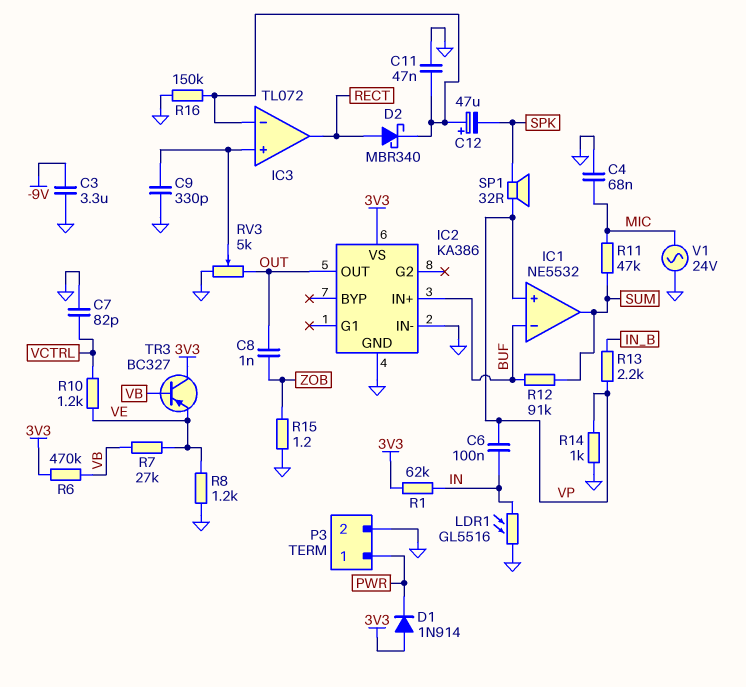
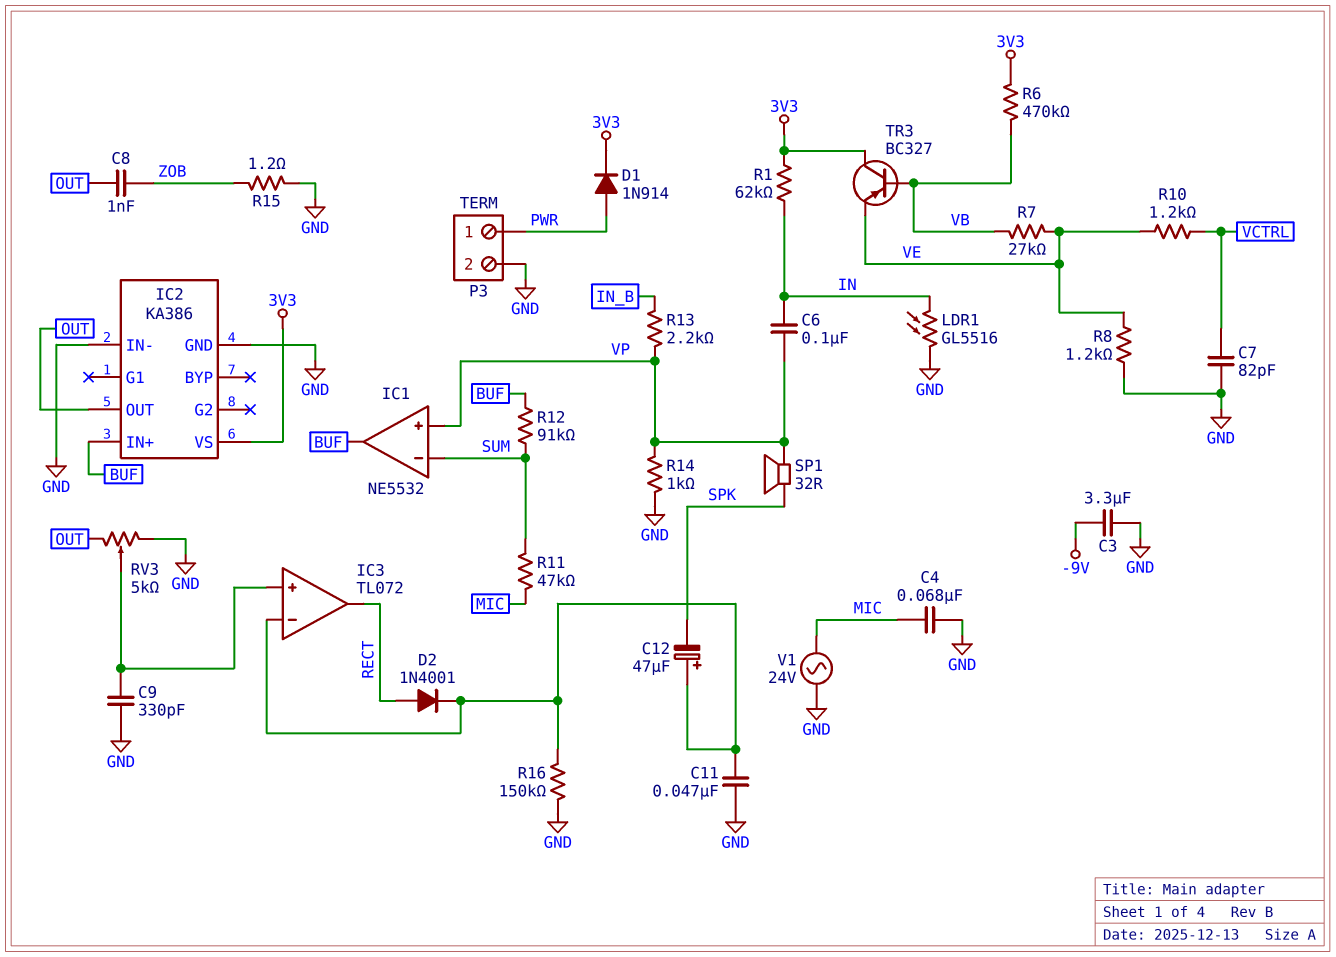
D1: diode 1N914 (A 3V3, K PWR) -> diode 1N914 (A PWR, K 3V3)
D2: schottky MBR340 (A RECT, K IC3/in-) -> diode 1N4001 (A RECT, K IC3/in-)
IC1 pin in-: BUF -> SUM
IC1 pin out: SUM -> BUF

